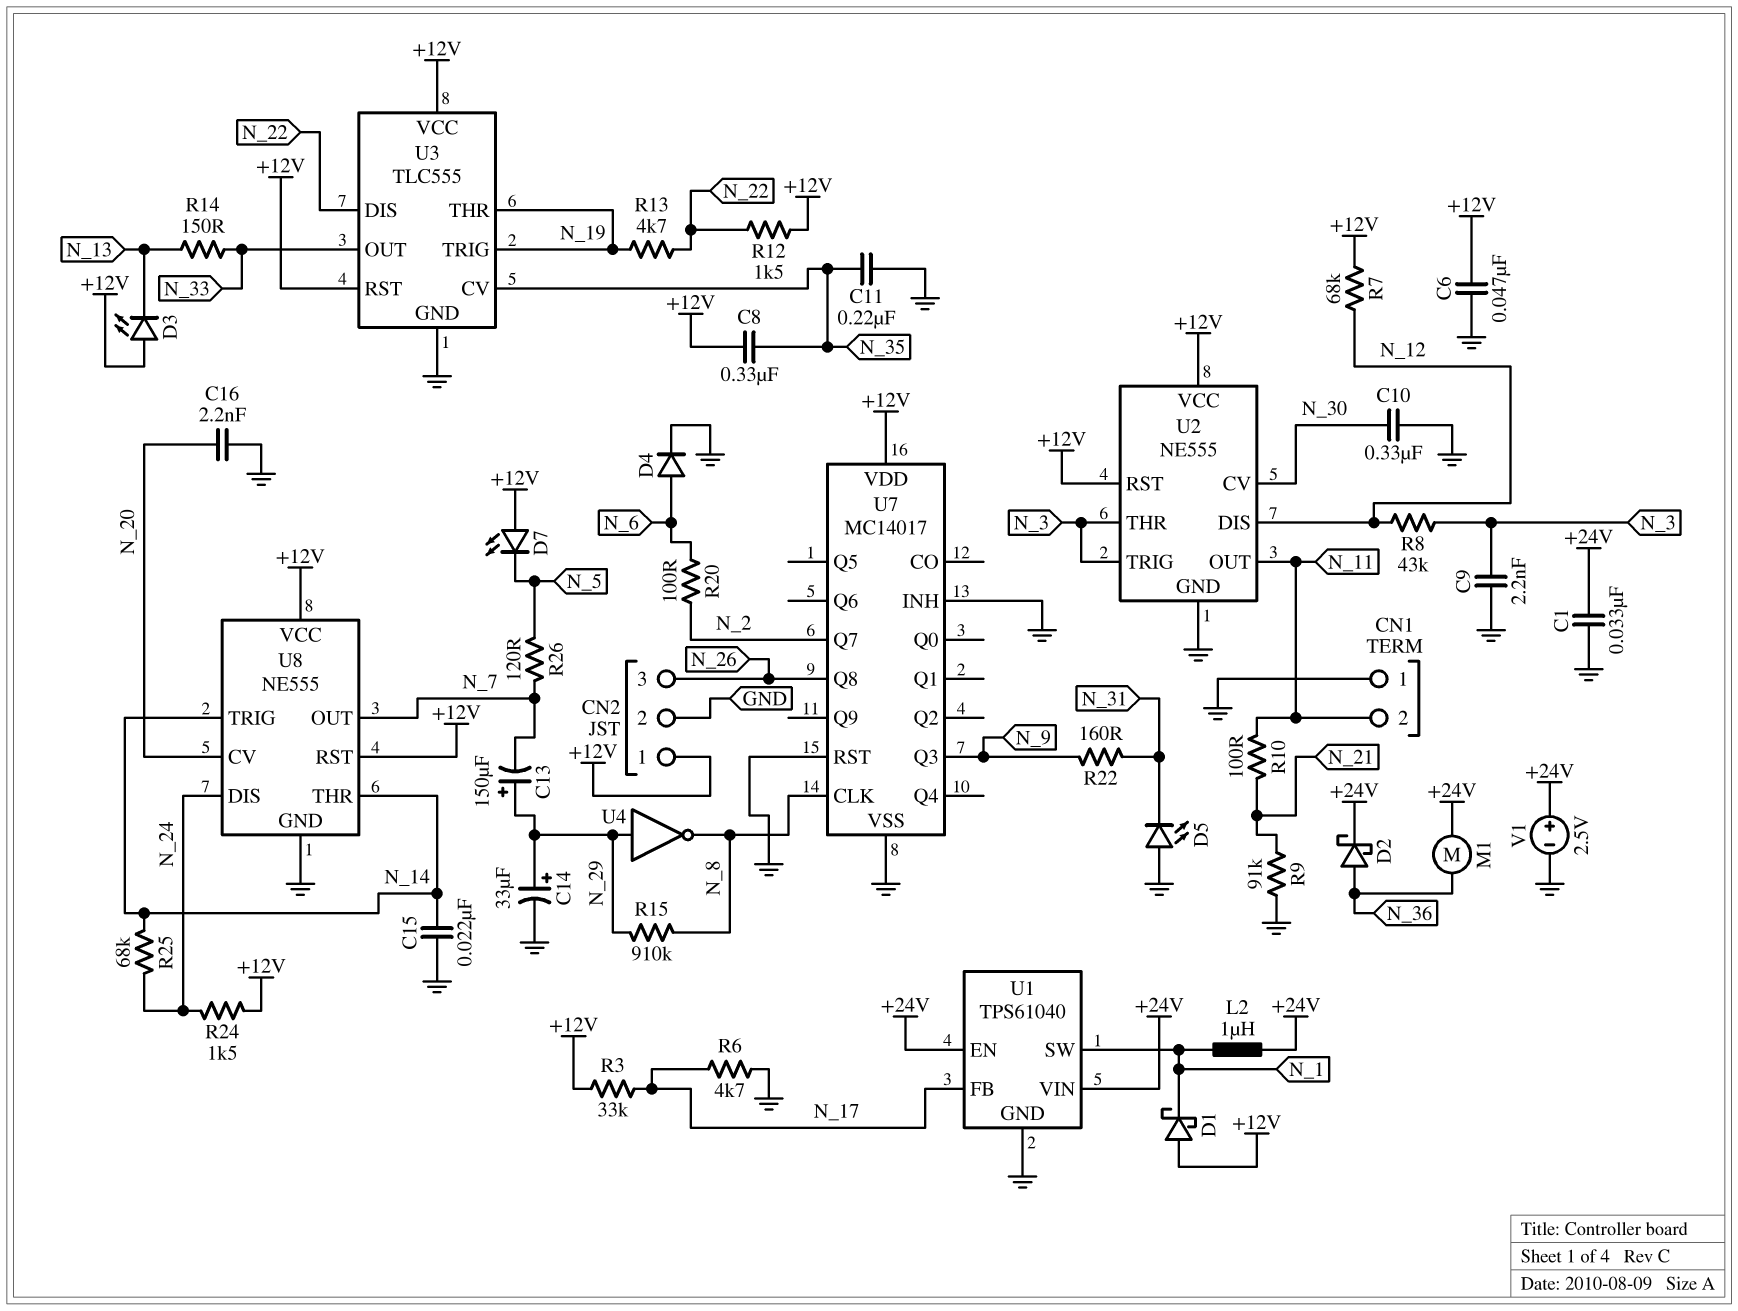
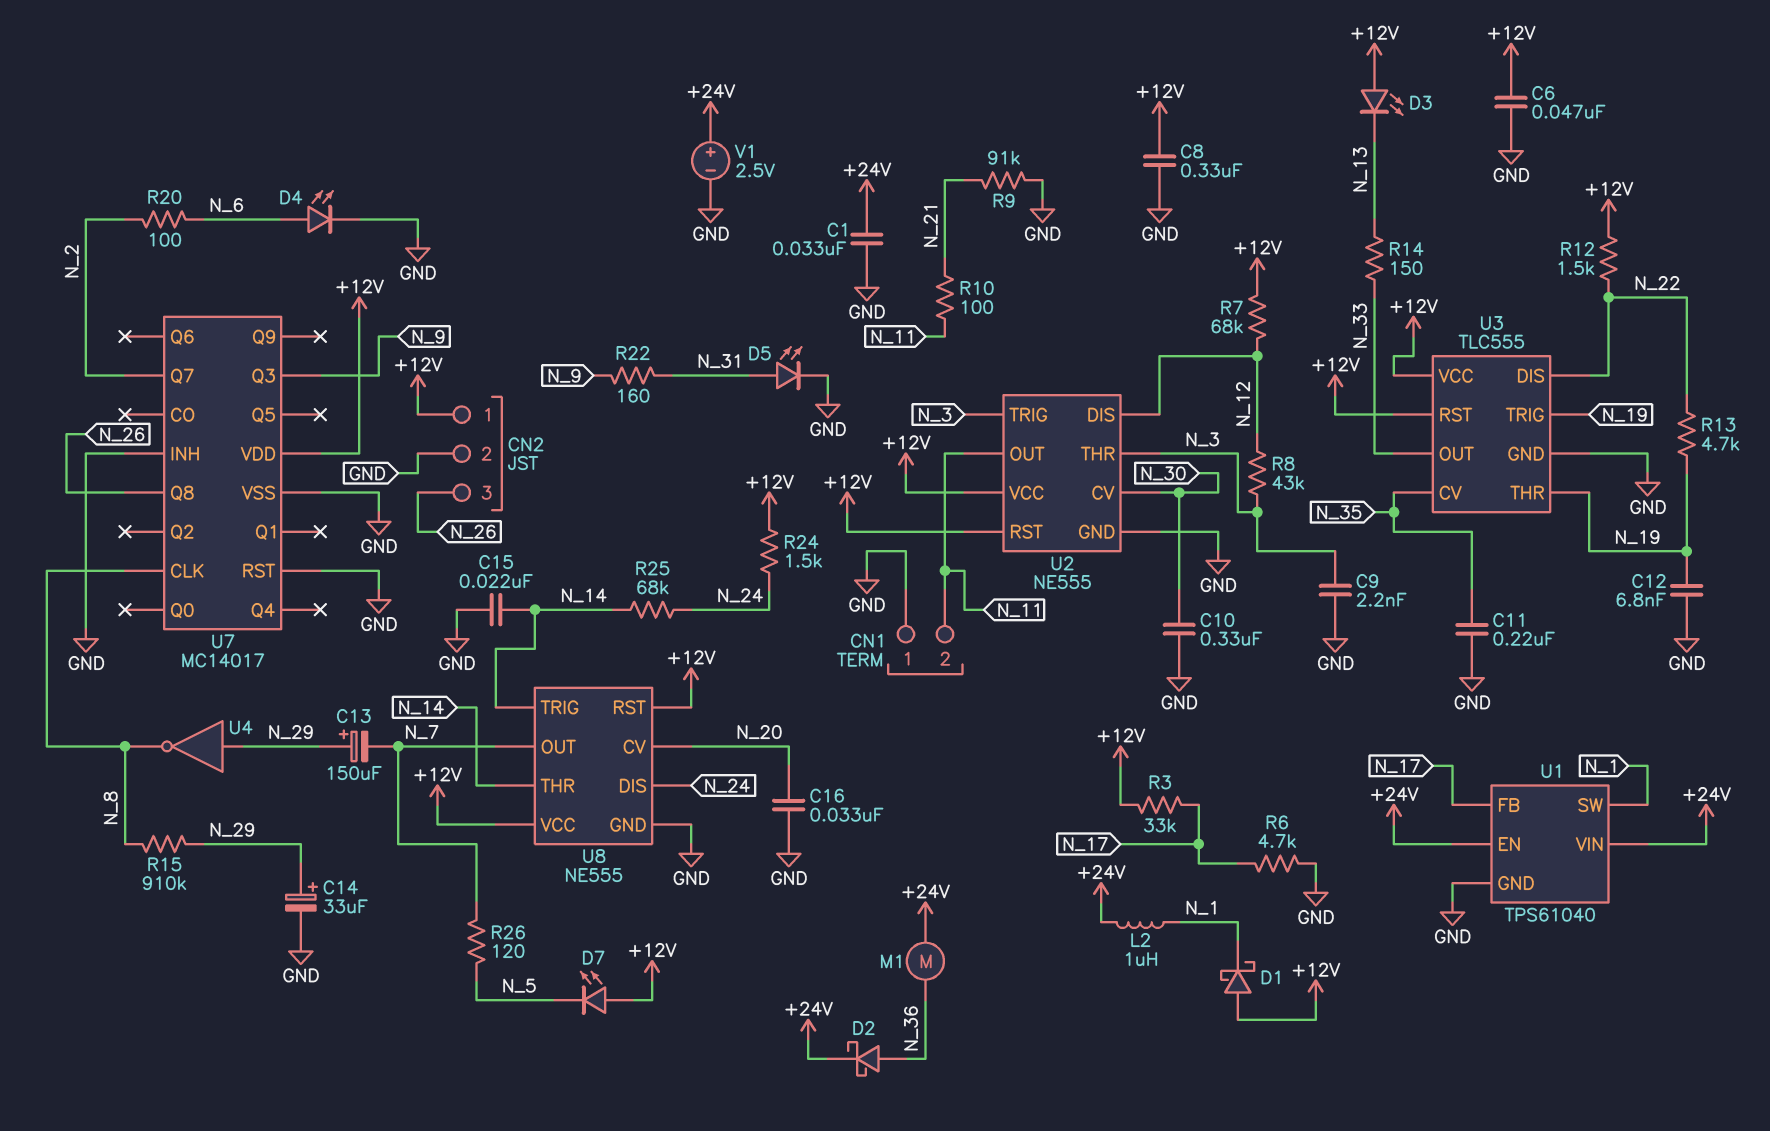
C8: 330nF (+12V, N_35) -> 330nF (+12V, GND)
C12: none -> 6.8nF (GND, N_19)
C16: 2.2nF (GND, N_20) -> 33nF (GND, N_20)
D4: diode (A N_6, K GND) -> LED (A N_6, K GND)
D5: LED (A GND, K N_31) -> LED (A N_31, K GND)

